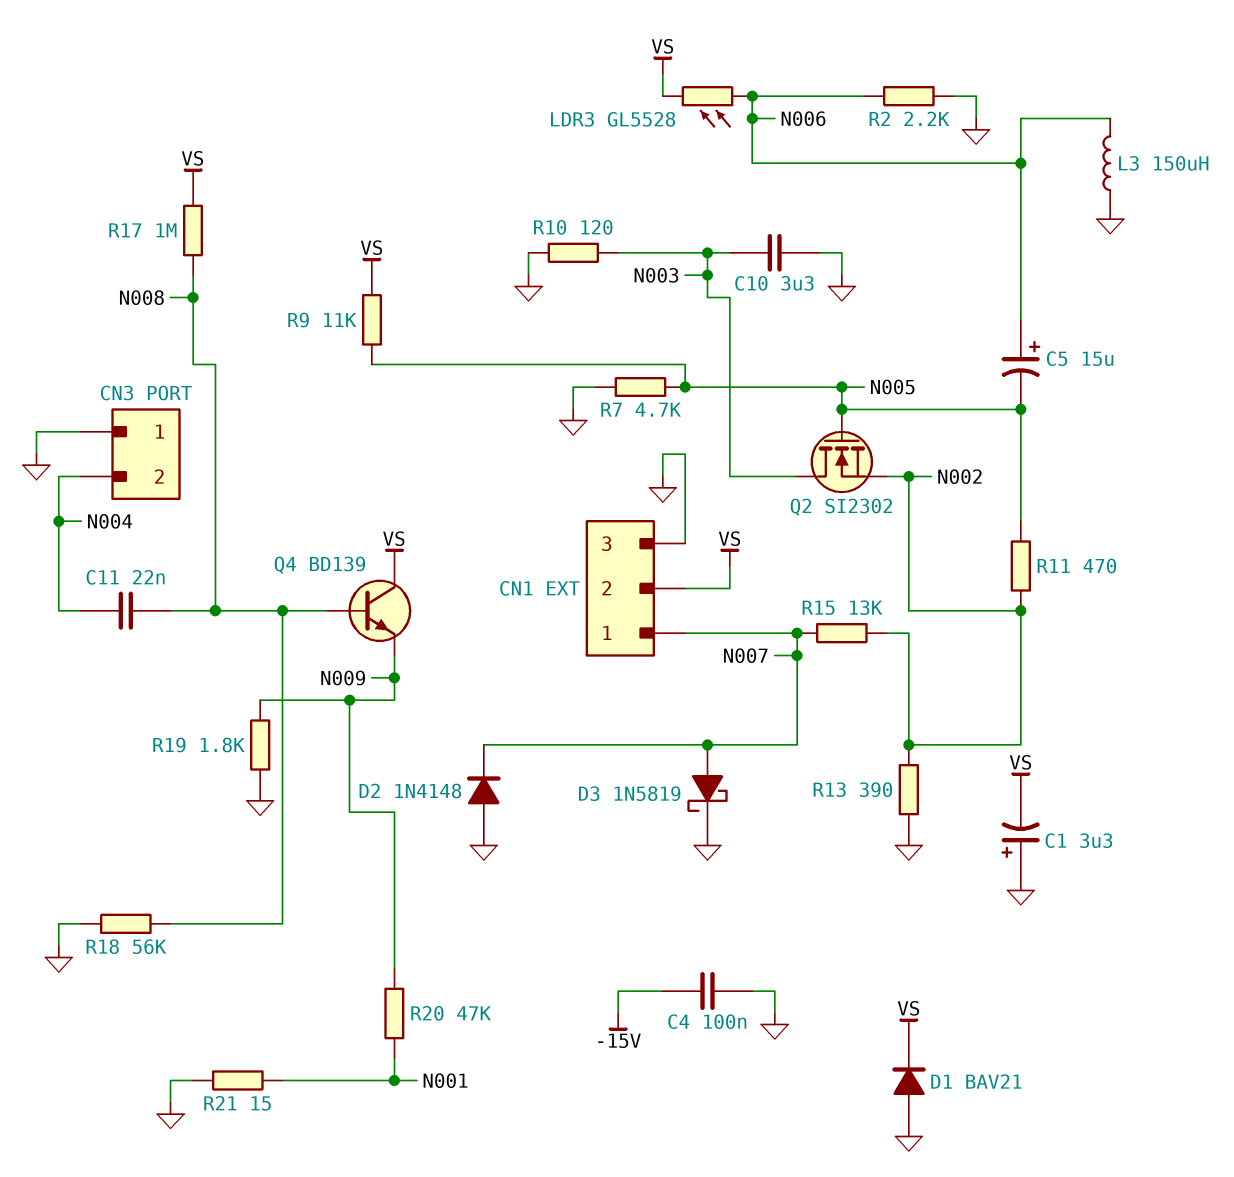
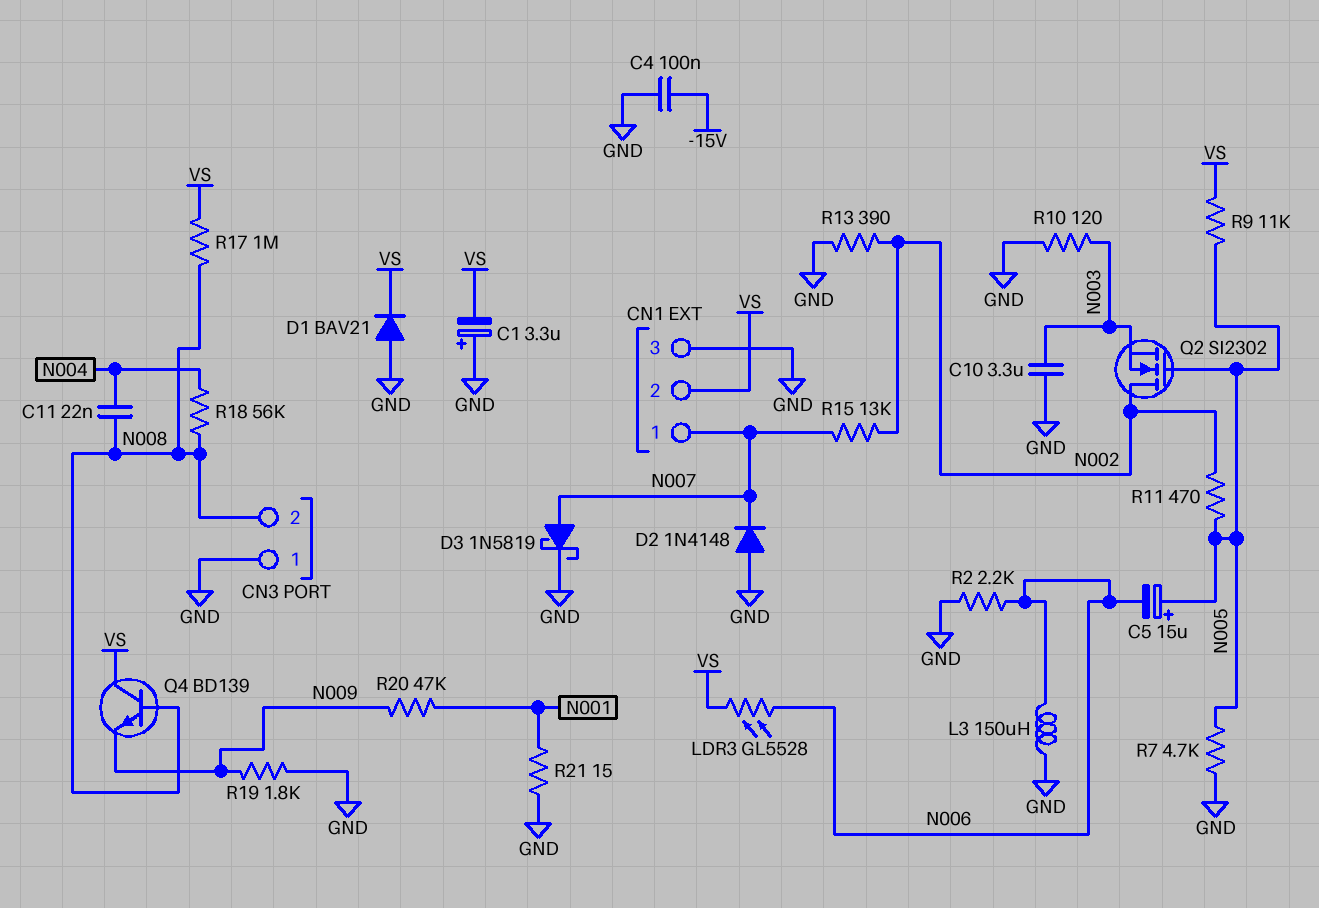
C5: 15uF (plus N006, minus N005) -> 15uF (plus N005, minus N006)
CN3 pin 2: N004 -> N008
Q2: NMOS SI2302 (G N005, D N003, S N002) -> NMOS SI2302 (G N005, D N002, S N003)
R18: 56k (GND, N008) -> 56k (N004, N008)

